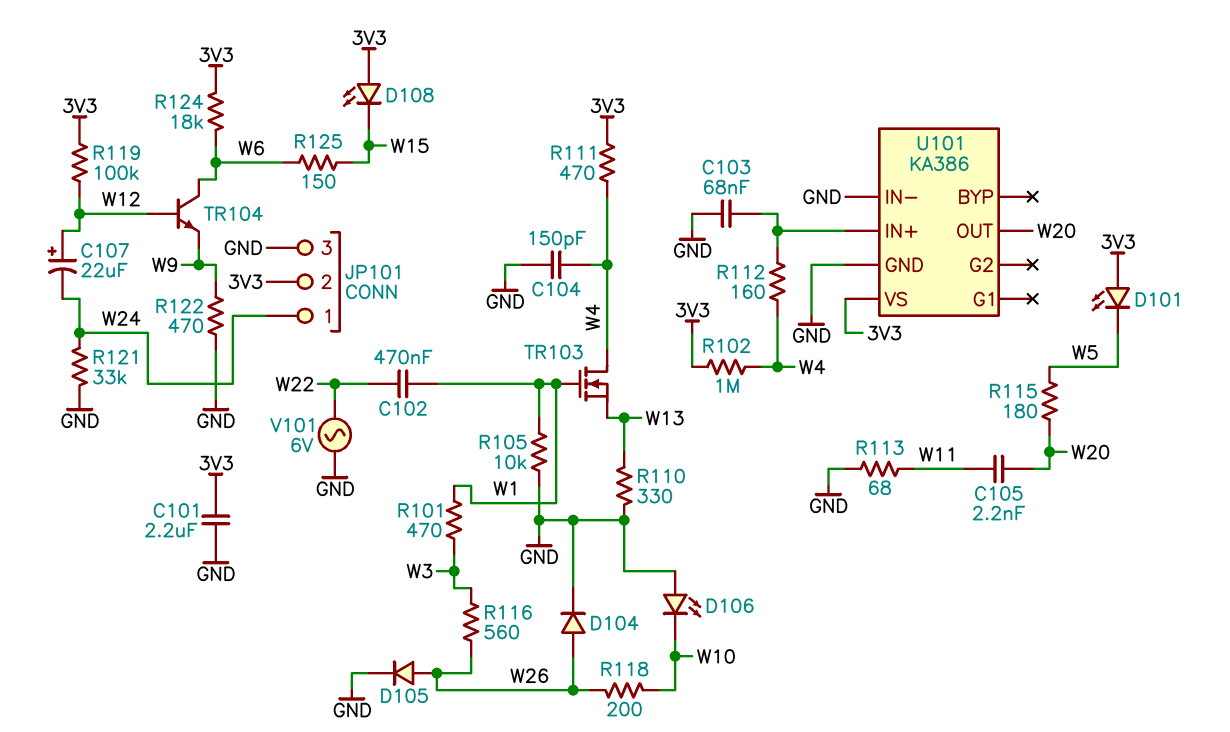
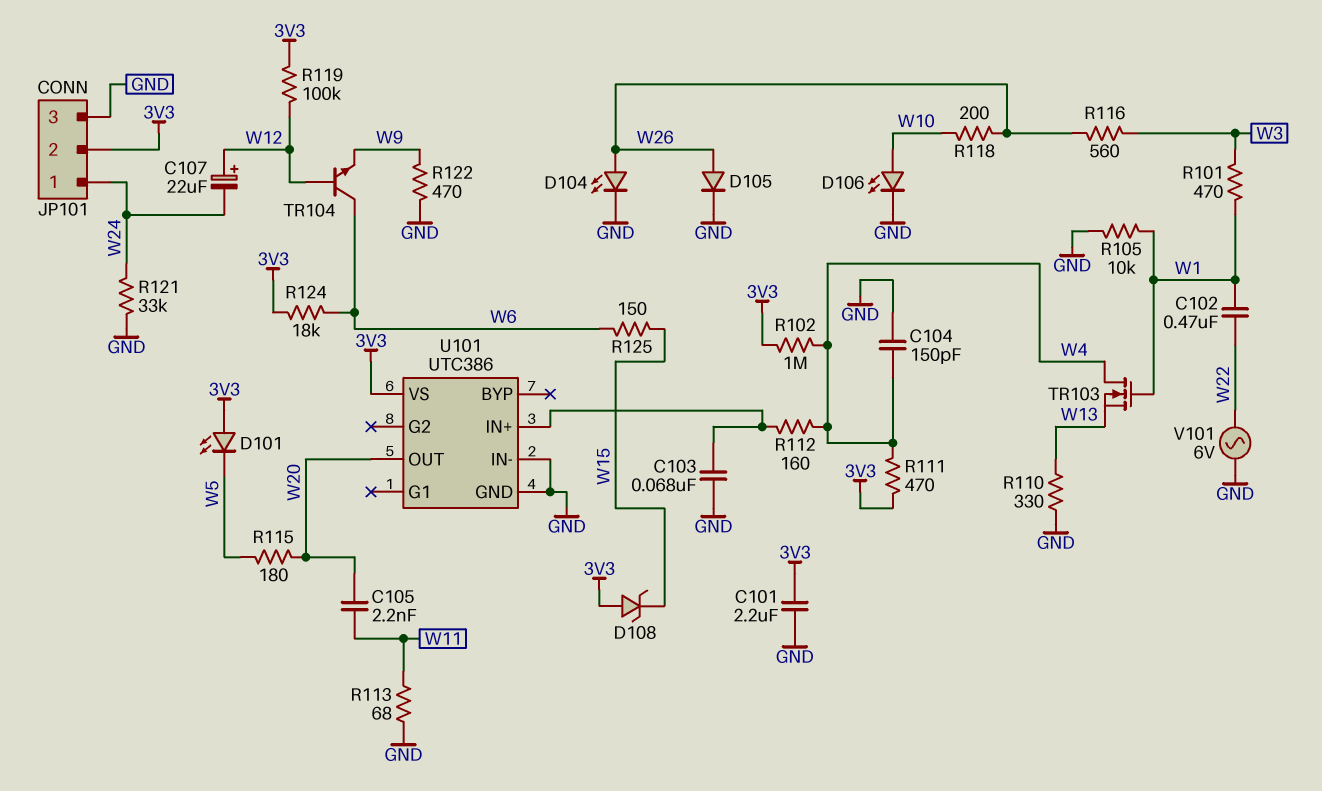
D104: diode (A W26, K GND) -> LED (A W26, K GND)
D106: LED (A GND, K W10) -> LED (A W10, K GND)
D108: LED (A 3V3, K W15) -> zener (A 3V3, K W15)
U101: KA386 -> UTC386

